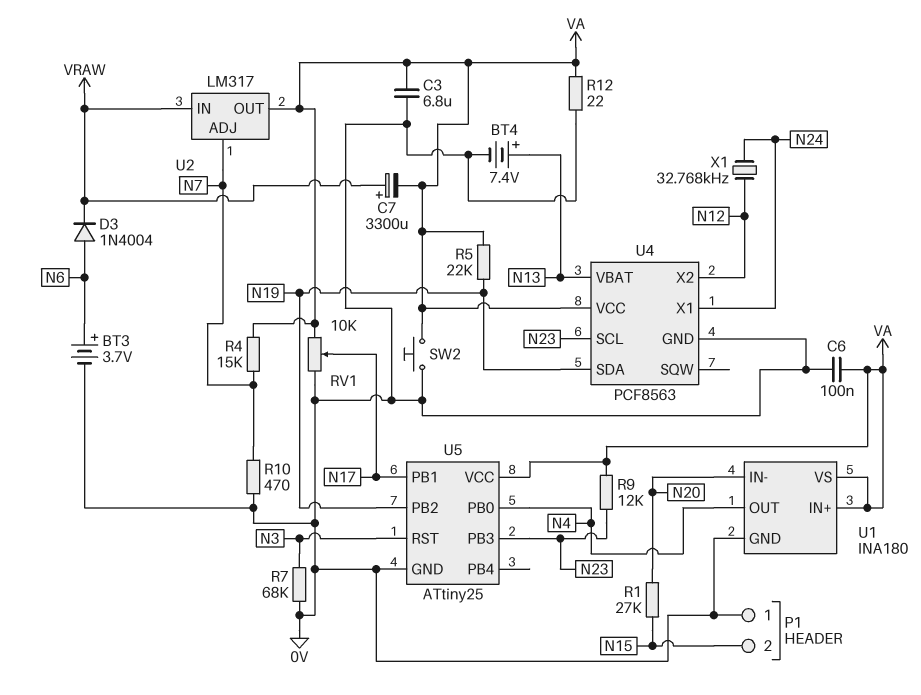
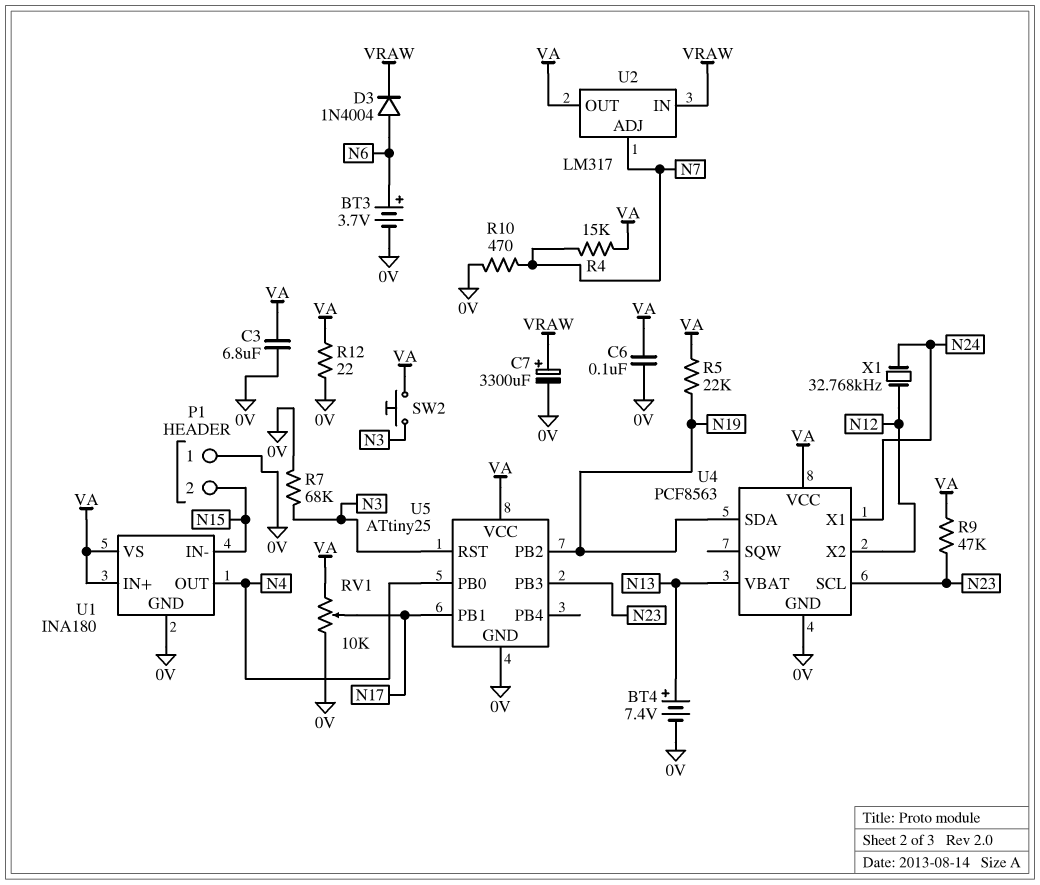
C7: 3300uF (plus VRAW, minus VA) -> 3300uF (plus VRAW, minus 0V)
R1: 27k (N15, N20) -> none
R9: 12k (N23, VA) -> 47k (N23, VA)
SW2: button (0V, VA) -> button (N3, VA)
U1 pin IN-: N20 -> N15

